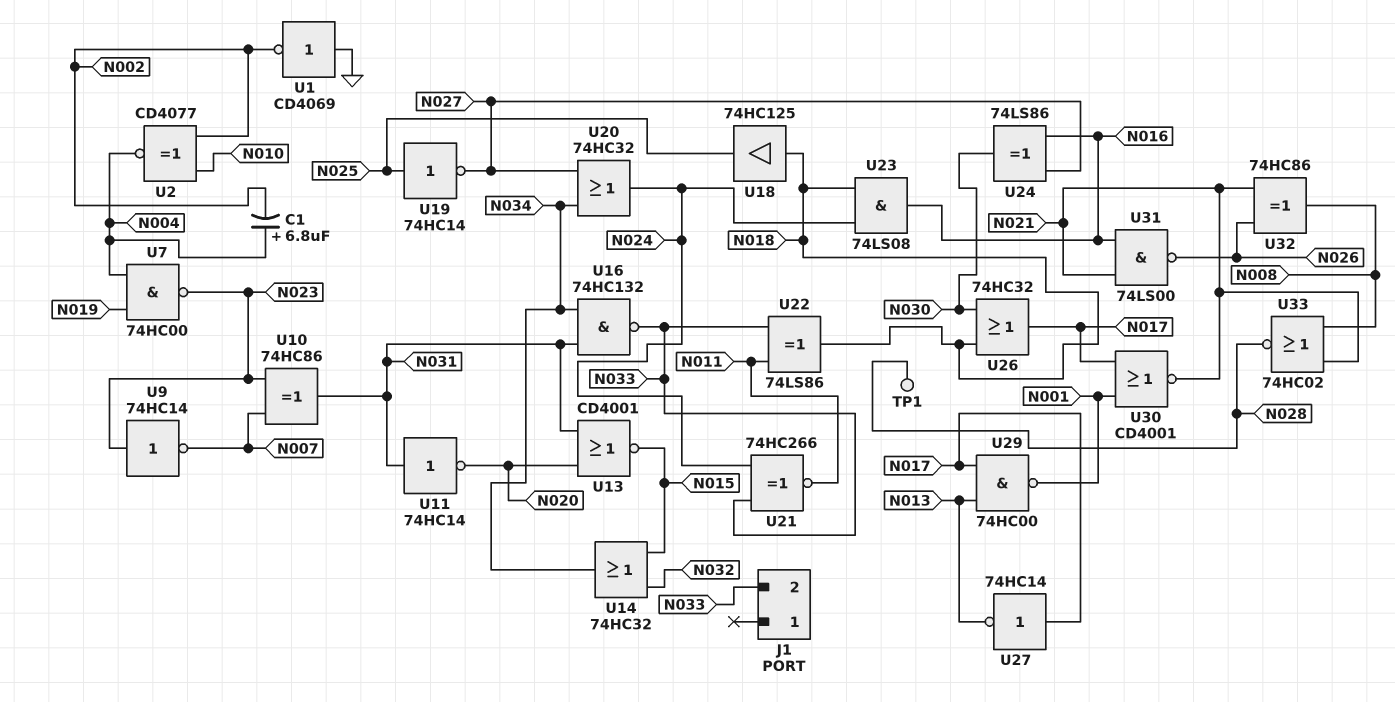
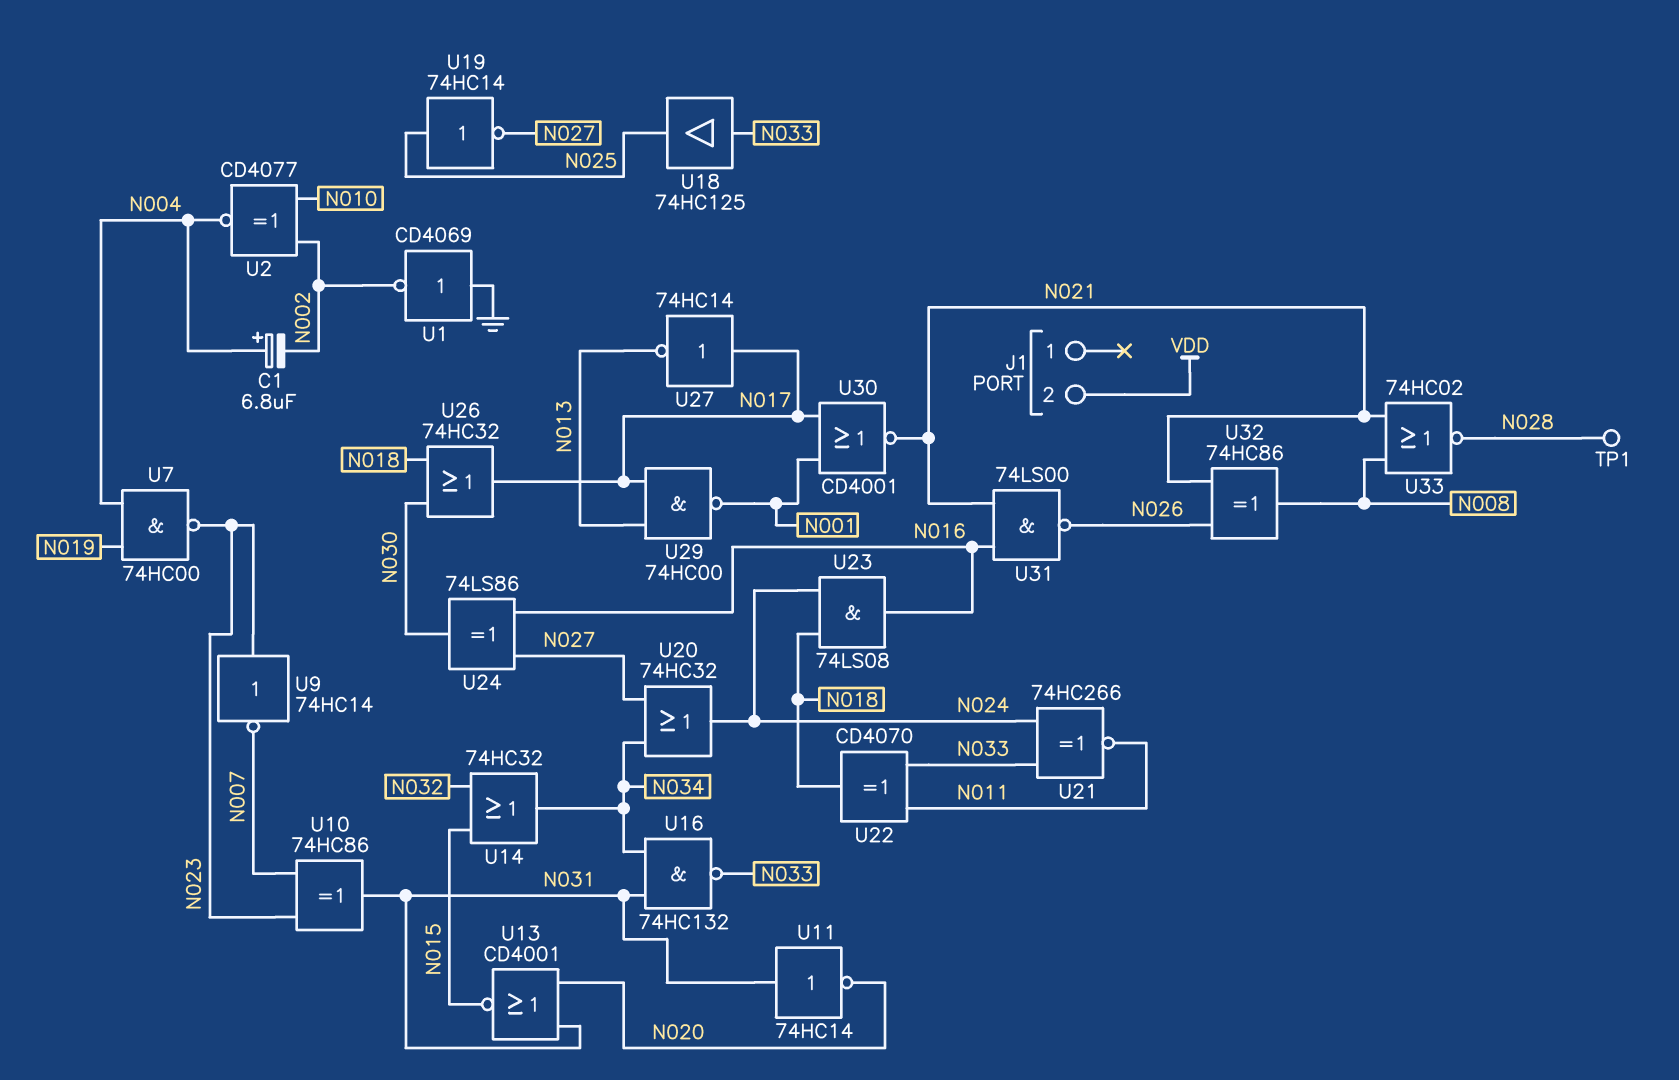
J1 pin 2: N033 -> VDD
U18: buffer 74HC125 (in N018, out N025) -> buffer 74HC125 (in N033, out N025)
U22: XOR 74LS86 (in N011, in N033, out N018) -> XOR CD4070 (in N011, in N033, out N018)

